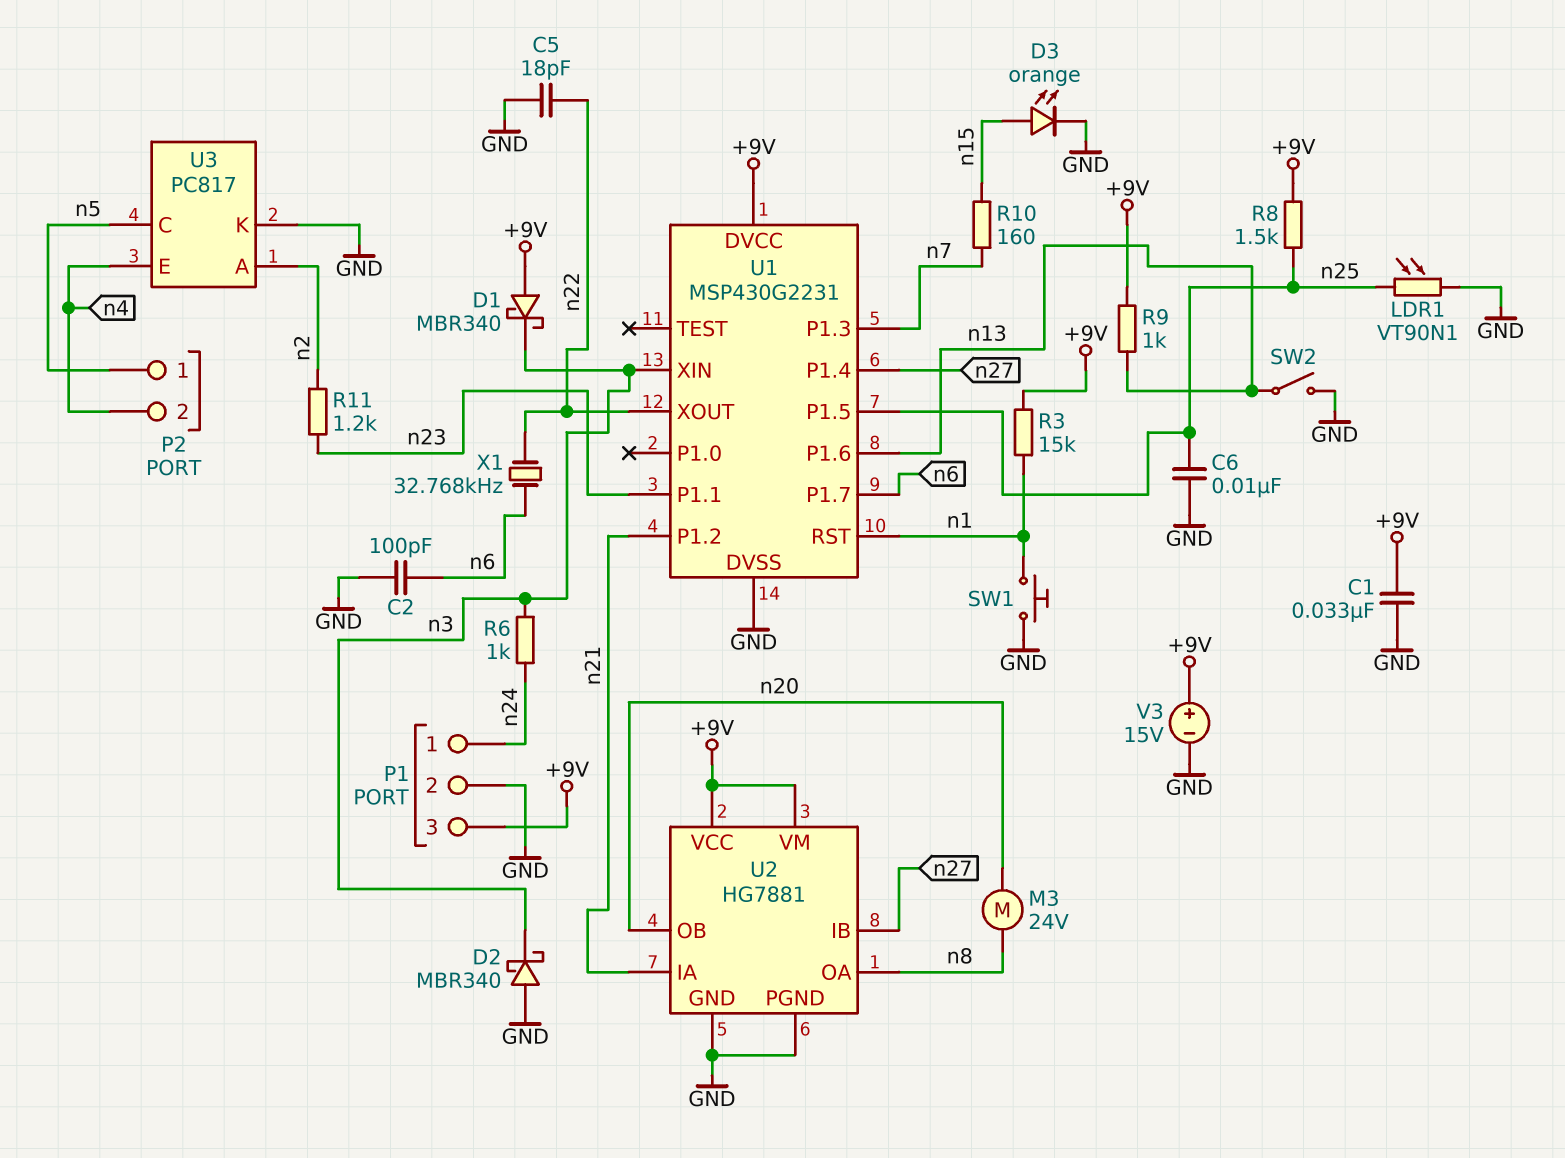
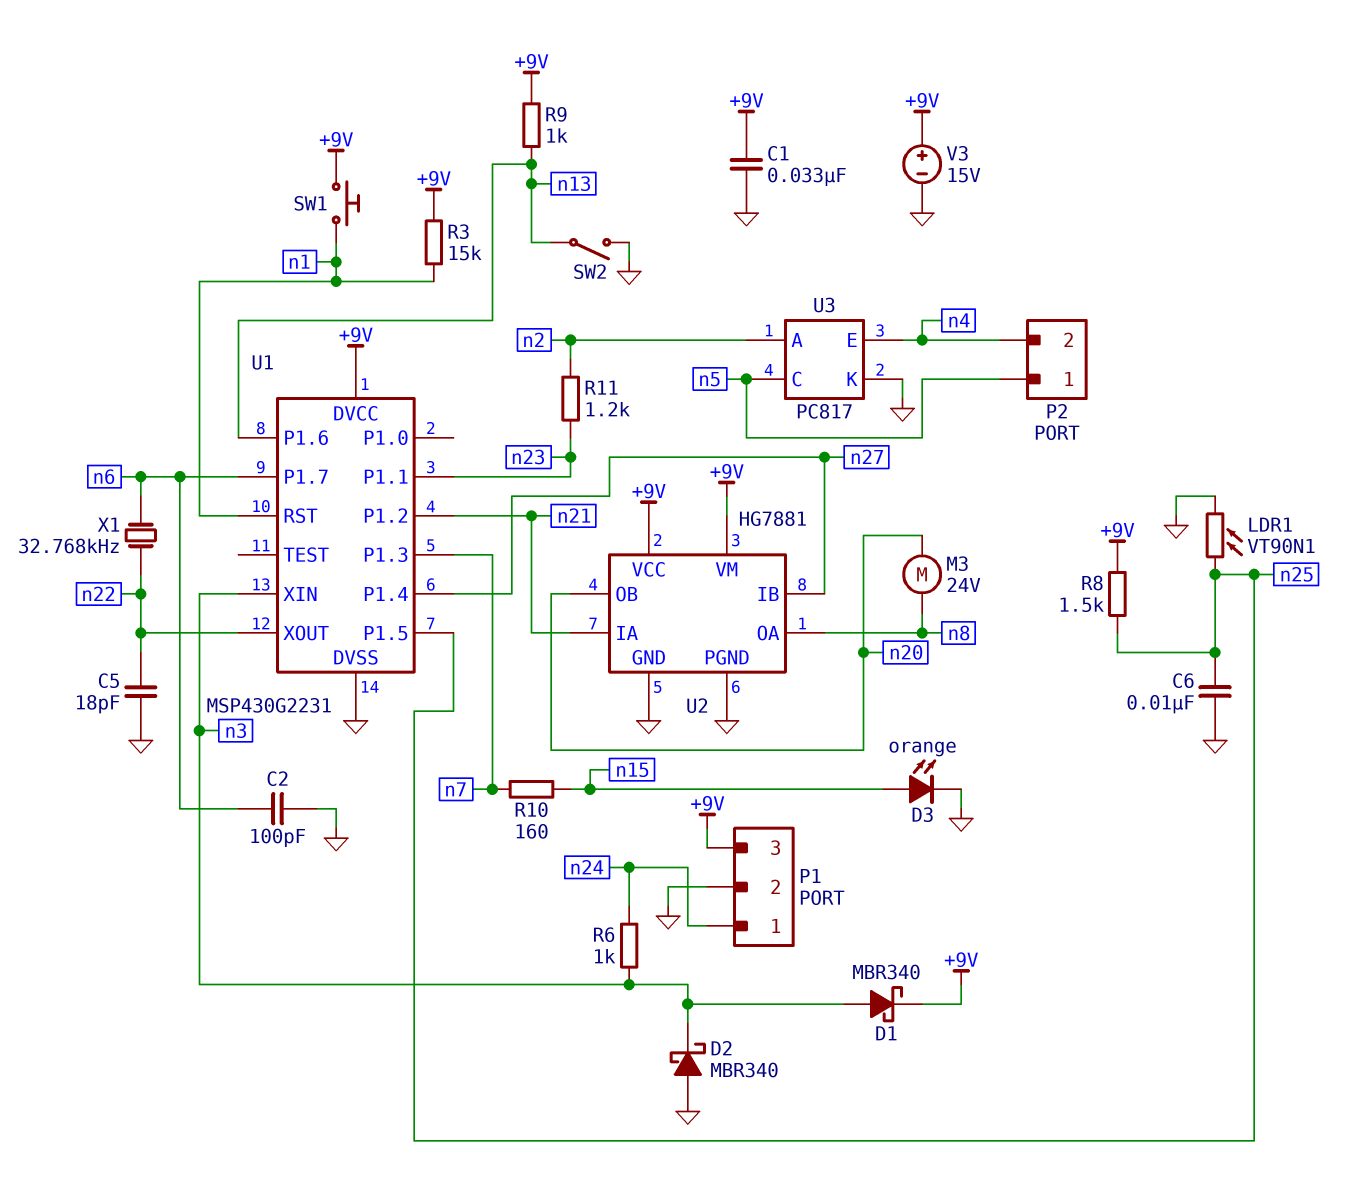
D1: schottky MBR340 (A +9V, K n3) -> schottky MBR340 (A n3, K +9V)
SW1: button (GND, n1) -> button (+9V, n1)

